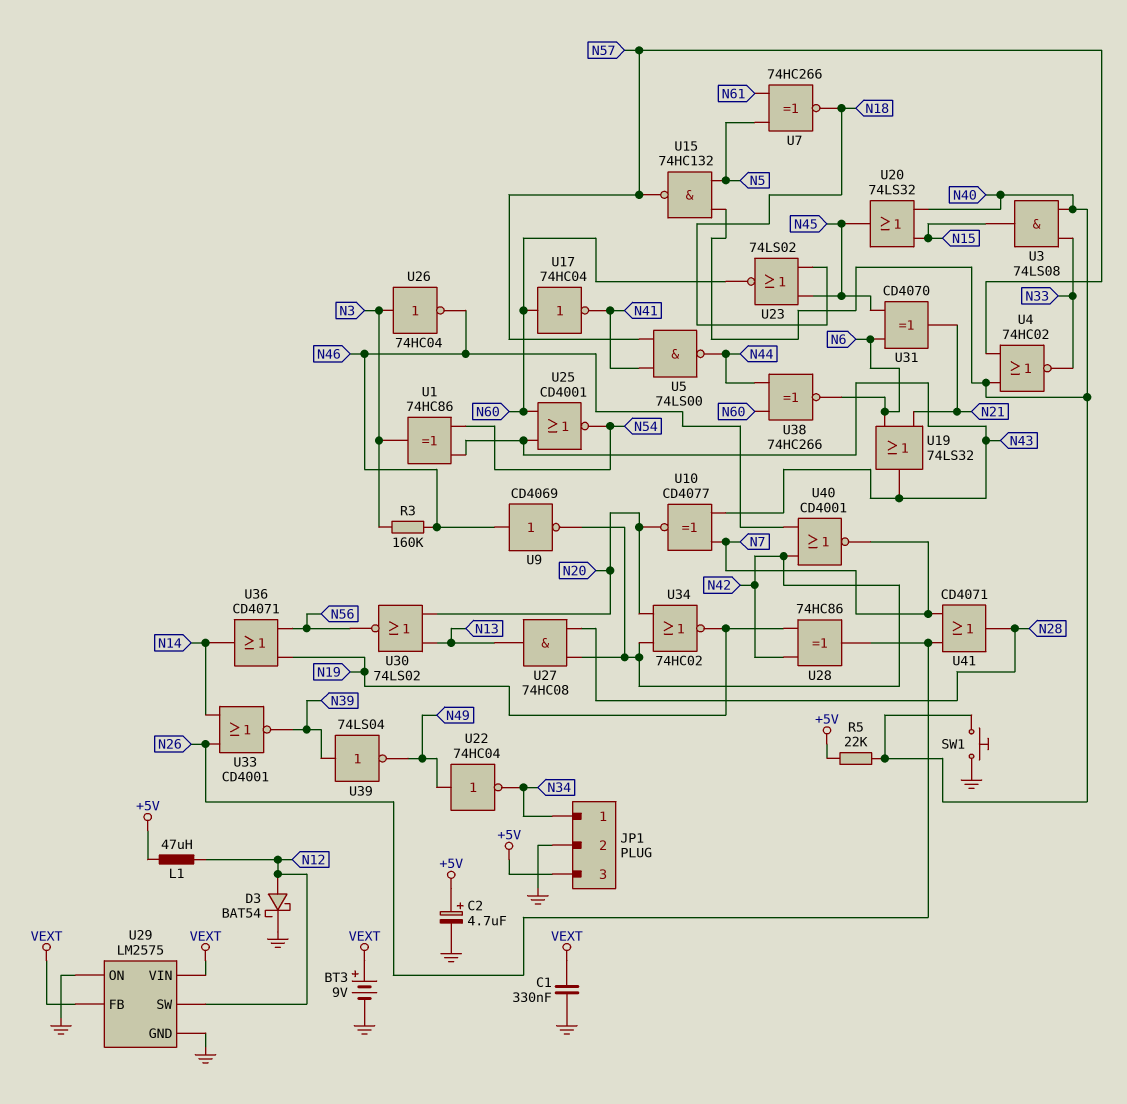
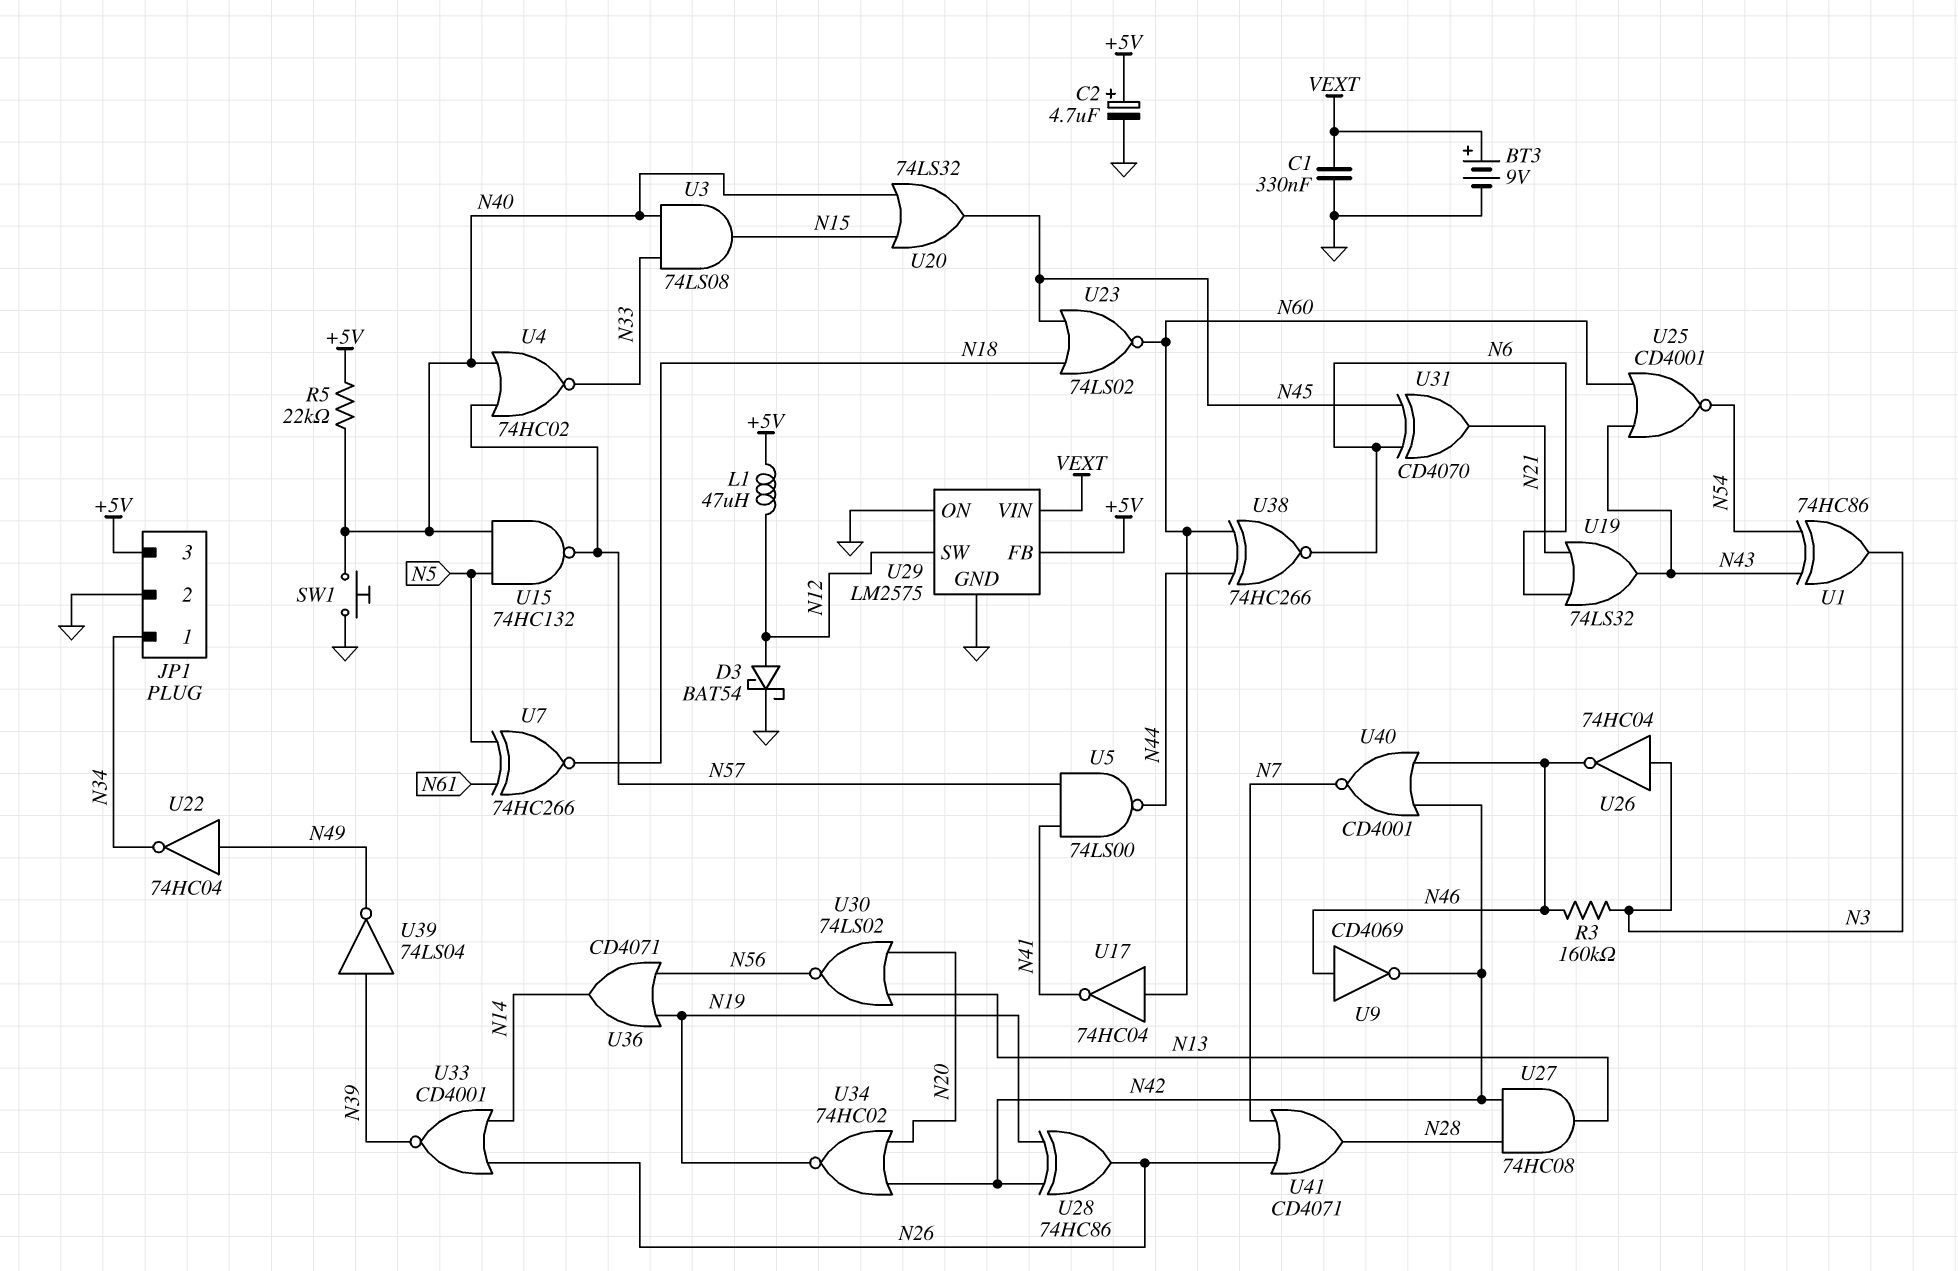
U10: XNOR CD4077 (in N7, in N43, out N20) -> none
U29 pin FB: VEXT -> +5V

